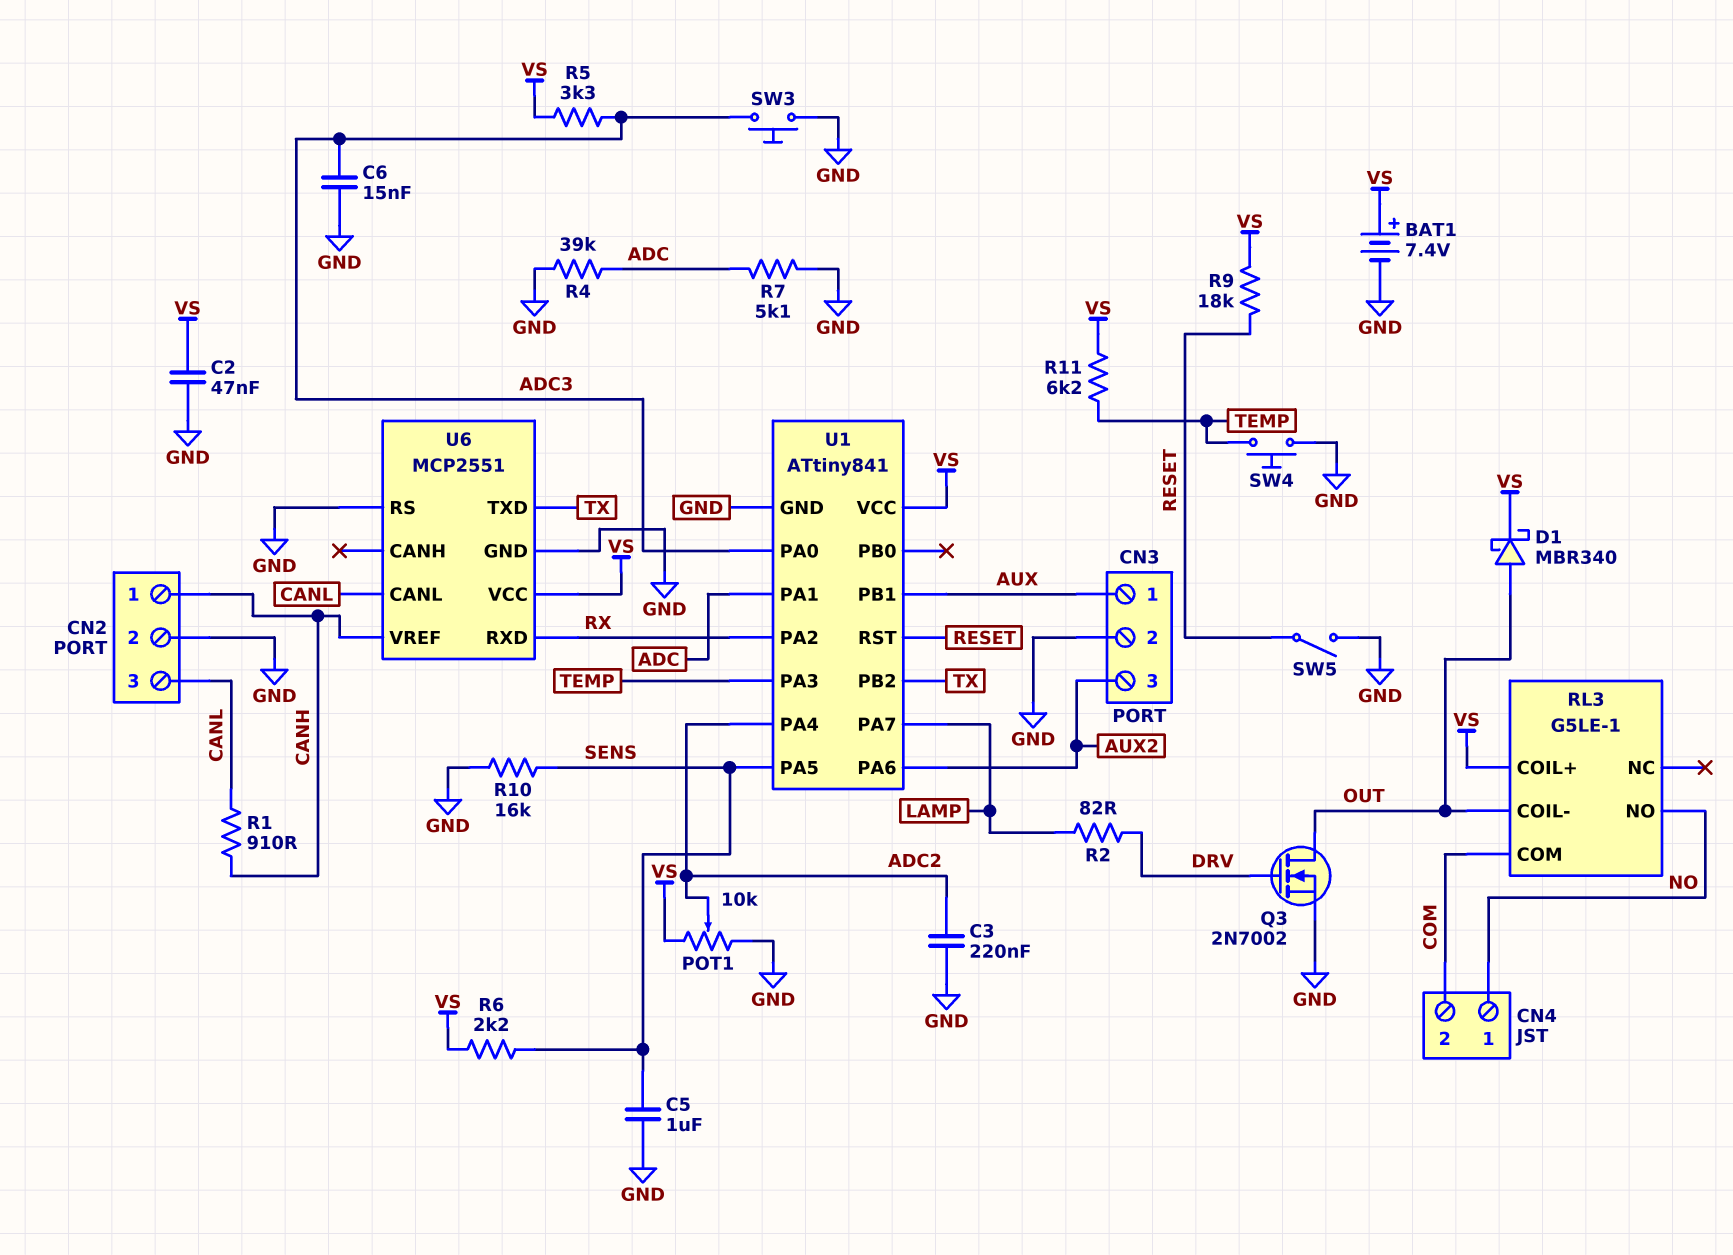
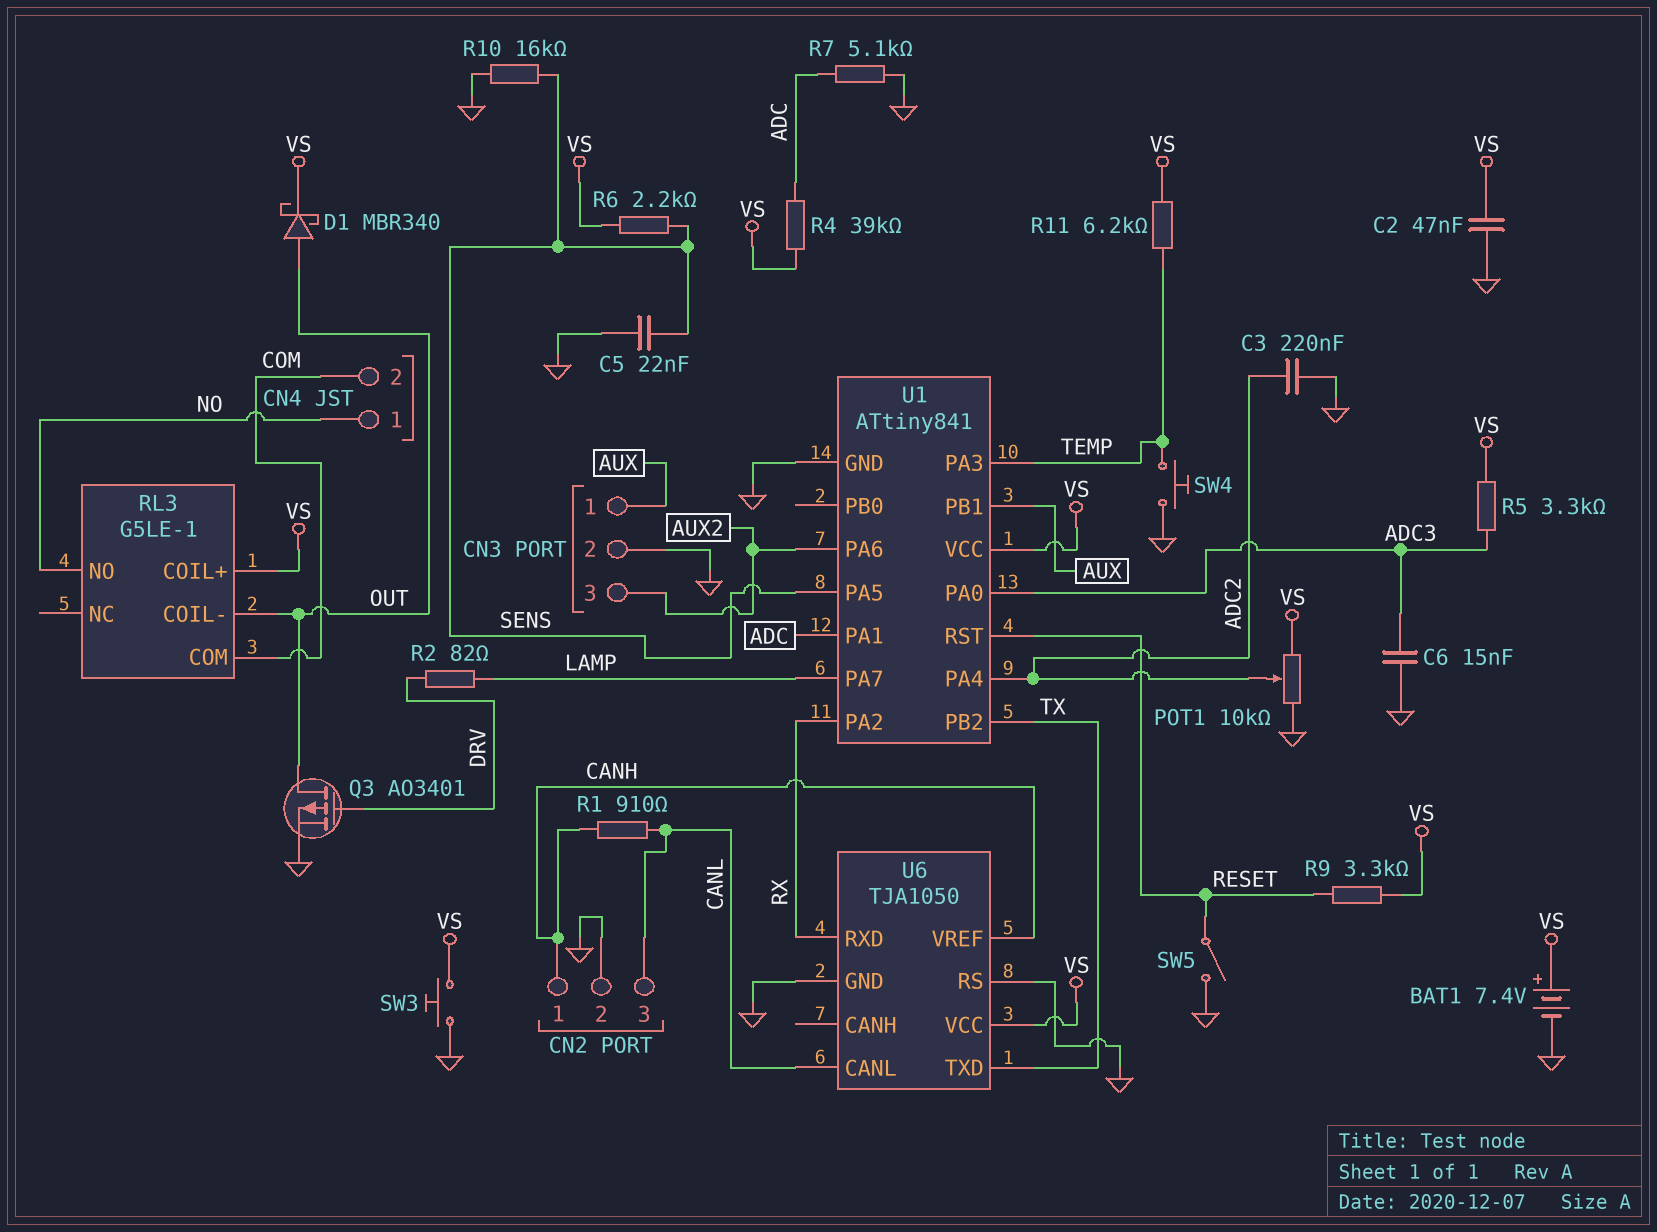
C5: 1uF (GND, SENS) -> 22nF (GND, SENS)
Q3: NMOS 2N7002 (G DRV, D OUT, S GND) -> PMOS AO3401 (G DRV, D OUT, S GND)
R4: 39k (ADC, GND) -> 39k (ADC, VS)
R9: 18k (RESET, VS) -> 3.3k (RESET, VS)
SW3: button (ADC3, GND) -> button (GND, VS)
U6: MCP2551 -> TJA1050

